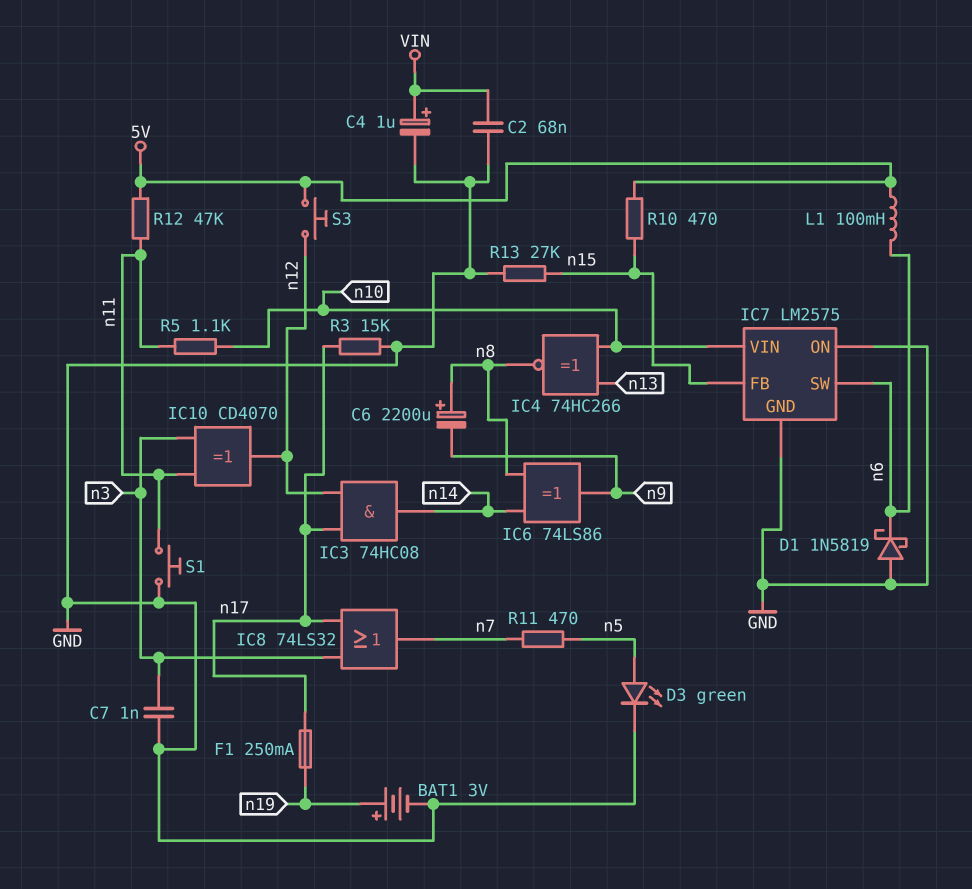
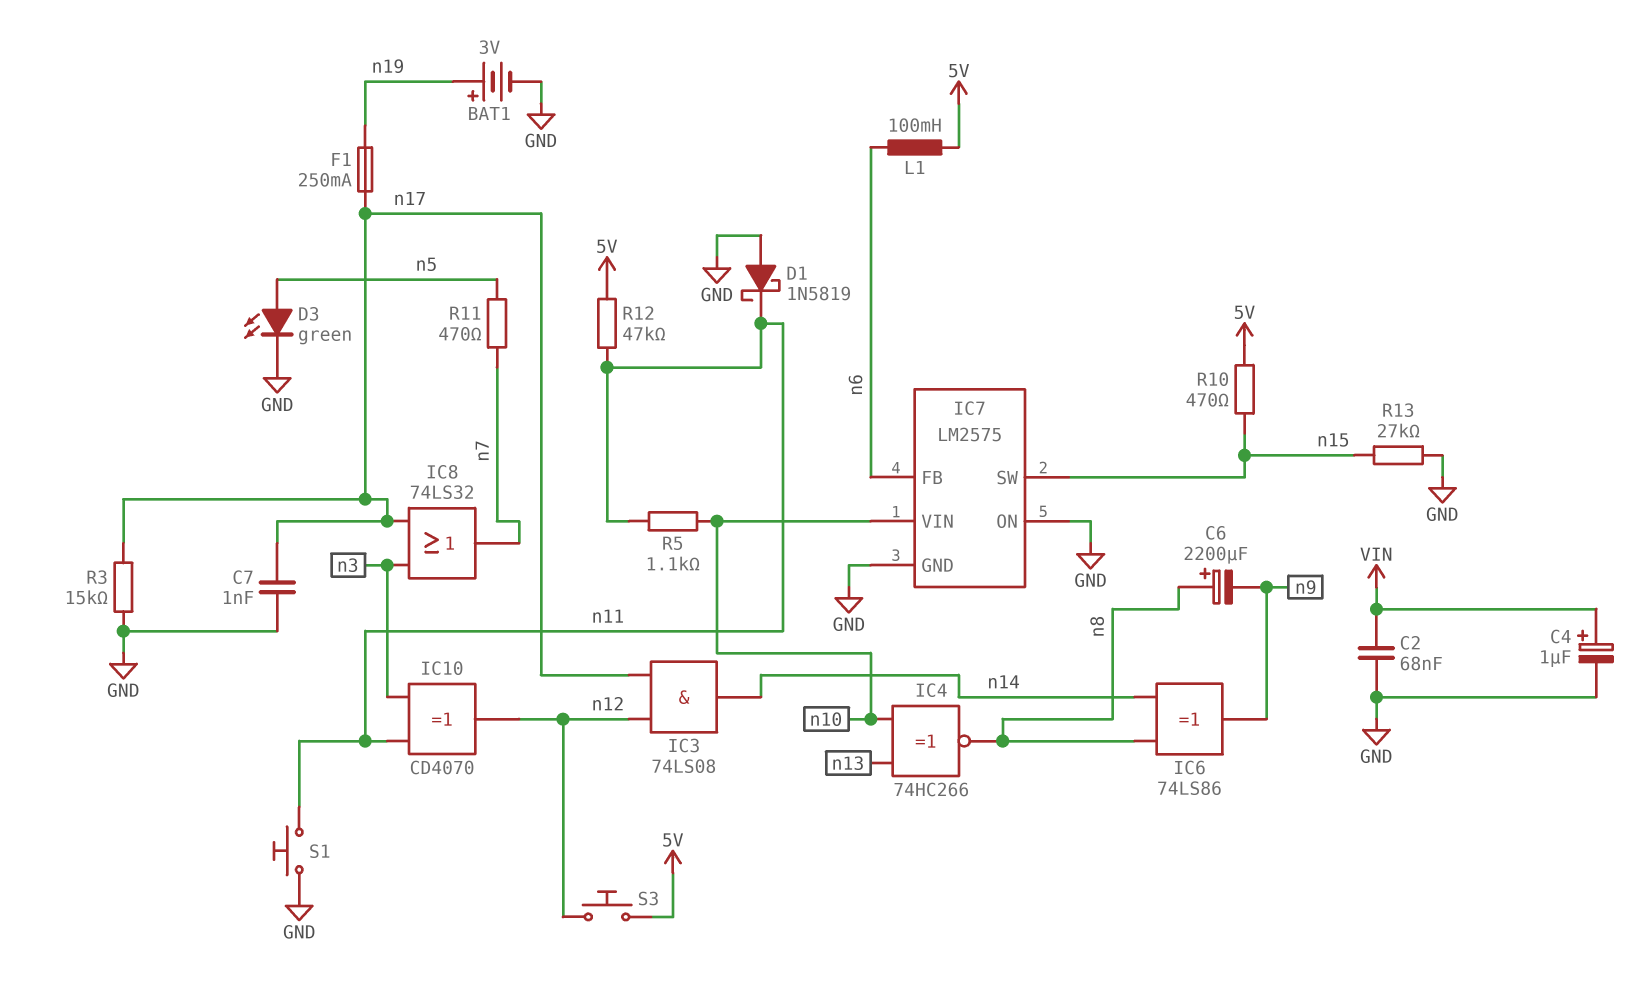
C7: 1nF (GND, n3) -> 1nF (GND, n17)
D1: schottky 1N5819 (A GND, K n6) -> schottky 1N5819 (A GND, K n11)
IC3: AND 74HC08 (in n12, in n17, out n14) -> AND 74LS08 (in n12, in n17, out n14)
IC7 pin FB: n15 -> n6
IC7 pin SW: n6 -> n15

